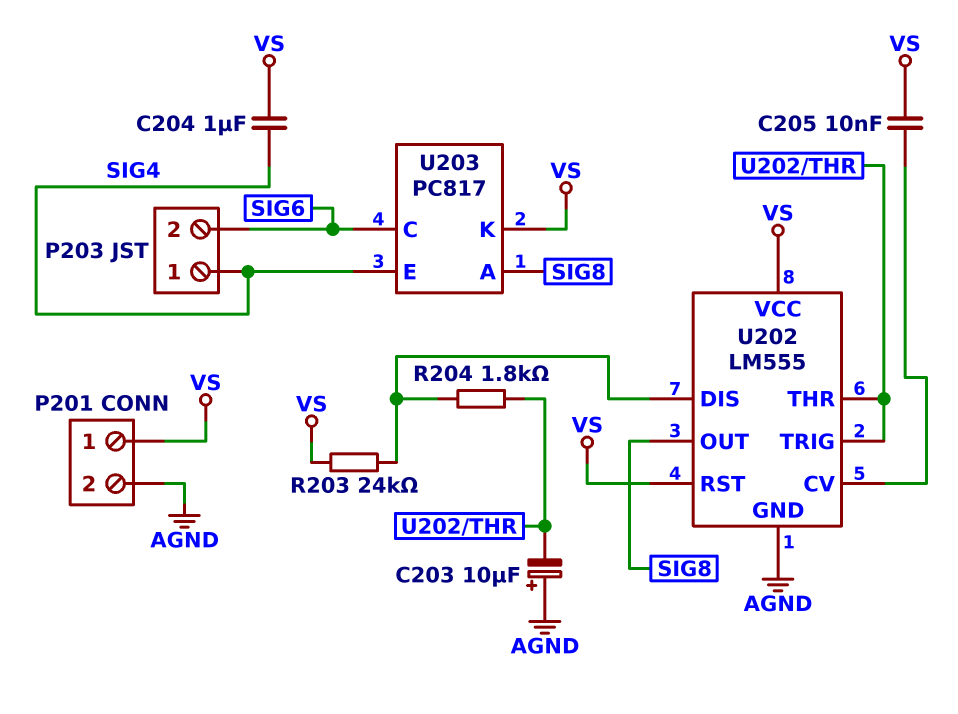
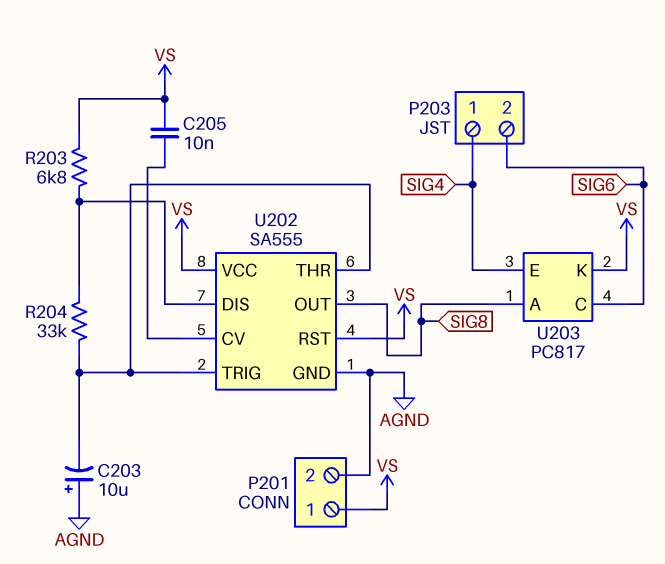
C204: 1uF (SIG4, VS) -> none
R203: 24k (U202/DIS, VS) -> 6.8k (U202/DIS, VS)
R204: 1.8k (U202/DIS, U202/THR) -> 33k (U202/DIS, U202/THR)
U202: LM555 -> SA555

